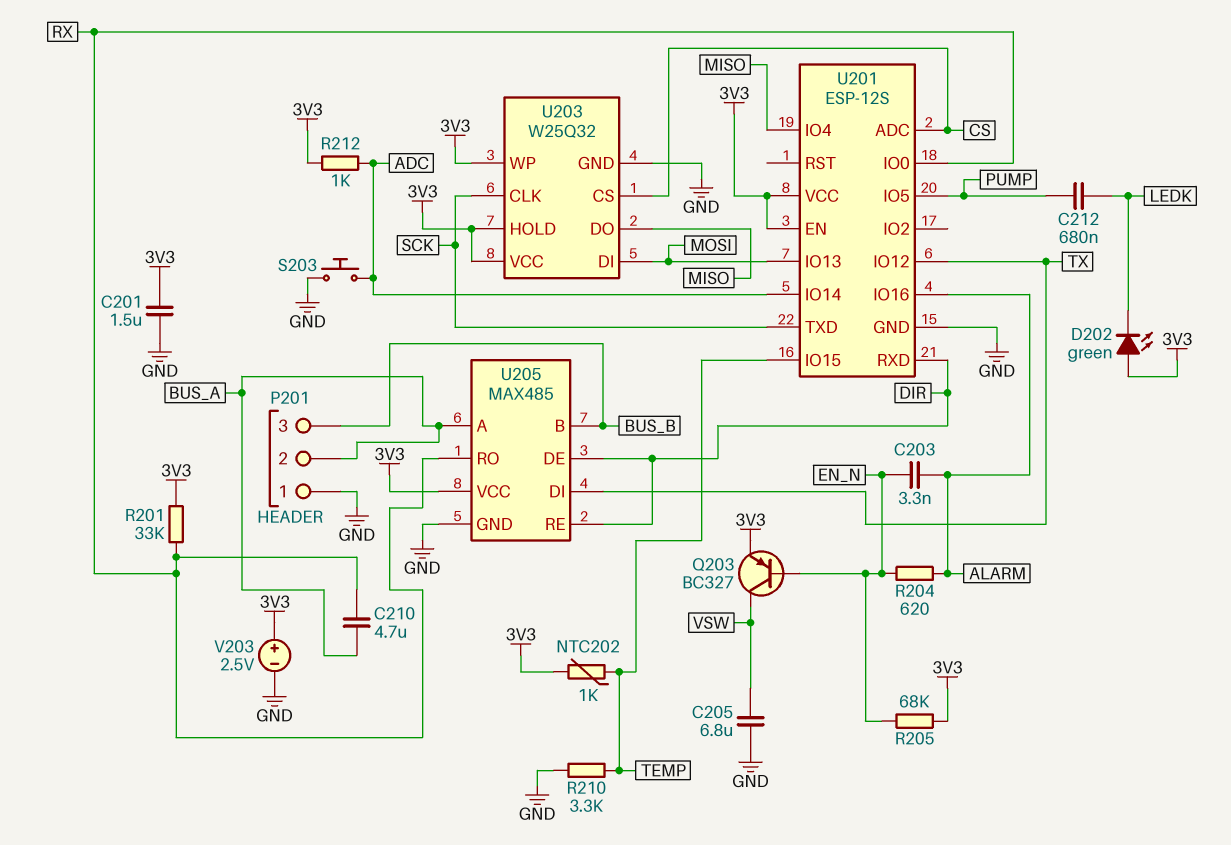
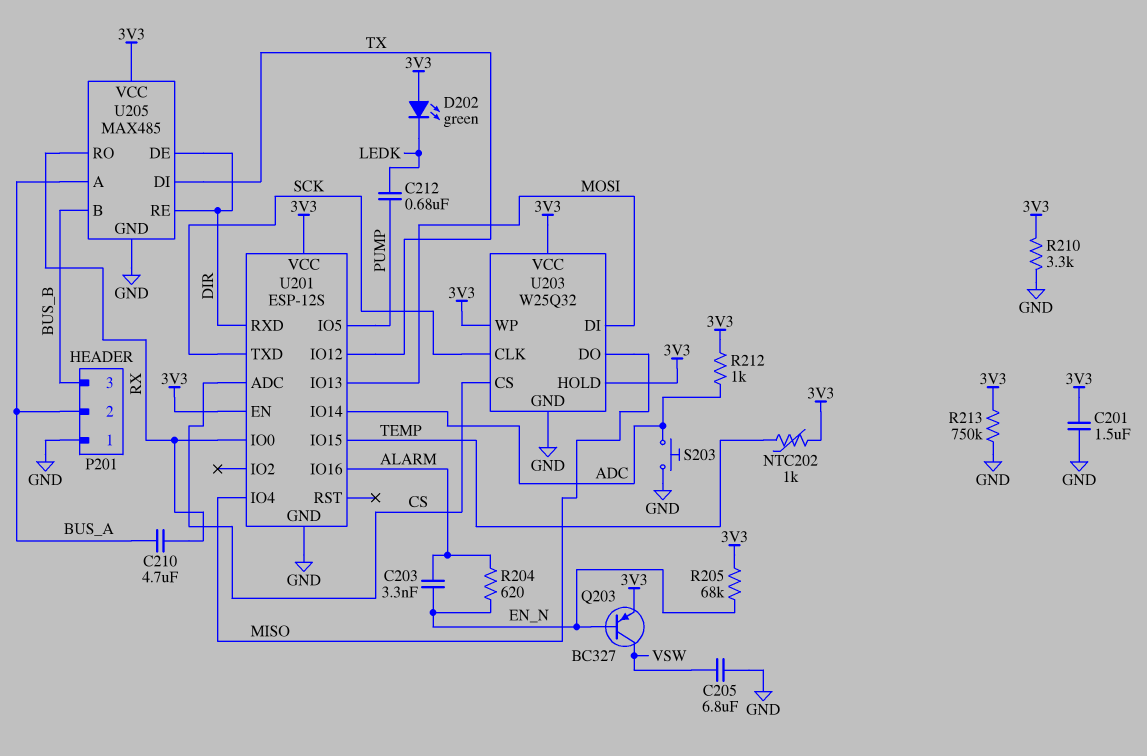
R201: 33k (3V3, RX) -> none
R210: 3.3k (GND, TEMP) -> 3.3k (3V3, GND)
R213: none -> 750k (3V3, GND)
V203: 2.5V (plus 3V3, minus GND) -> none

